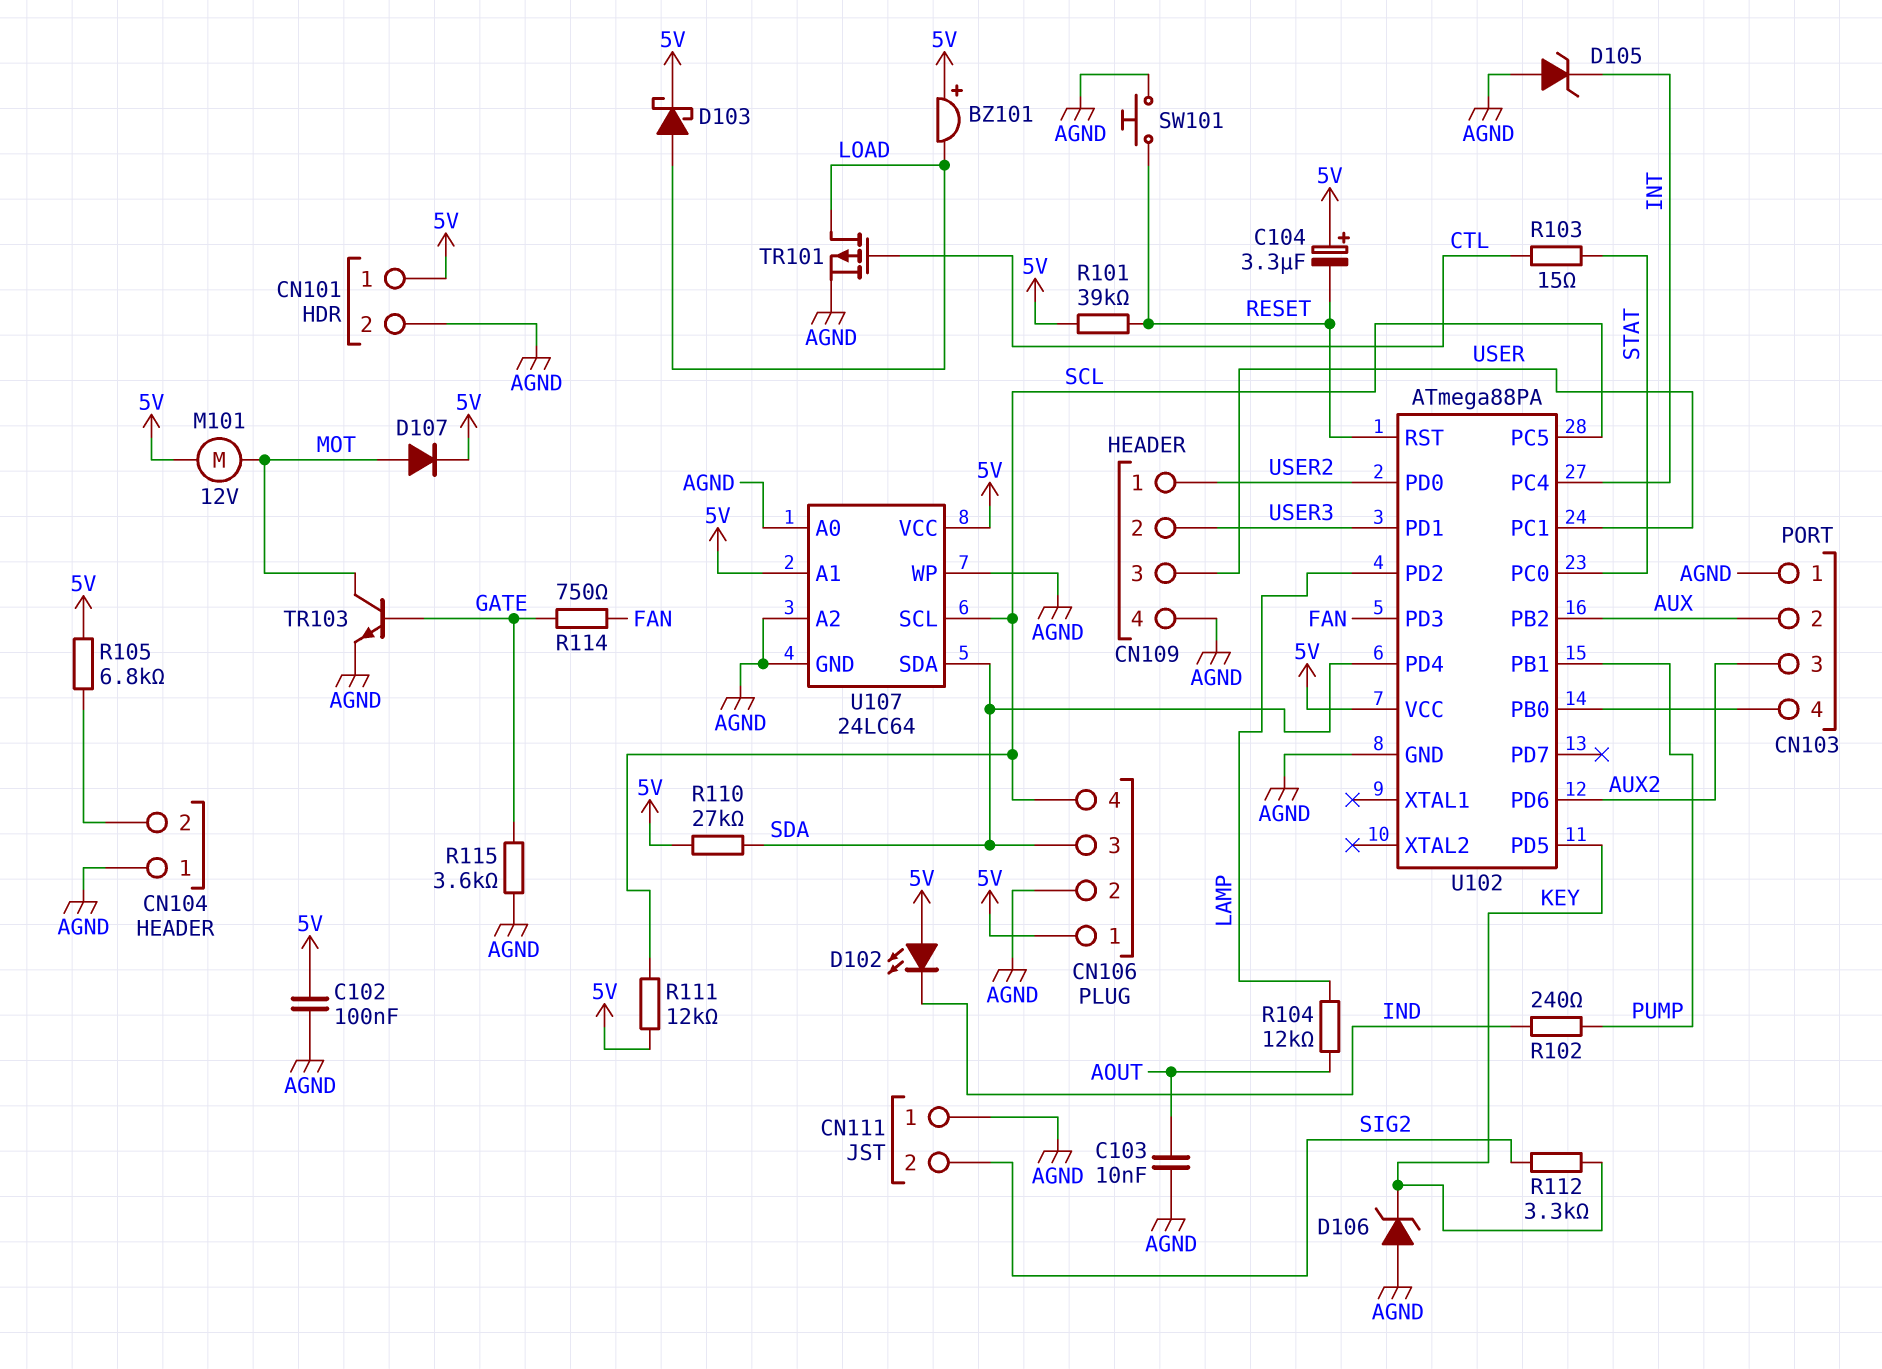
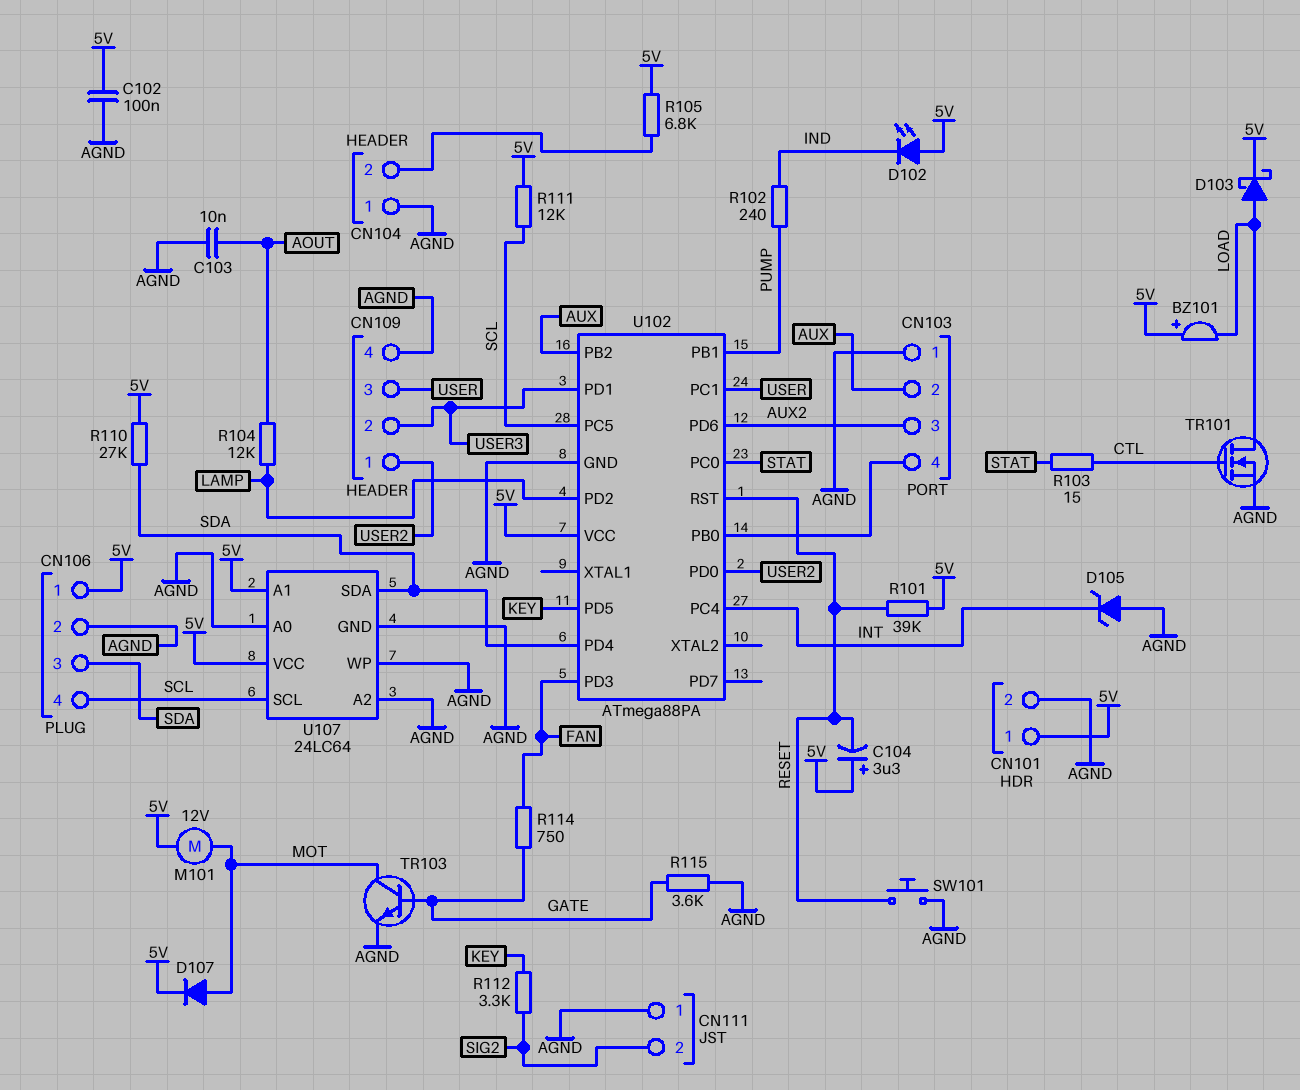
D106: zener (A AGND, K KEY) -> none
TR101: PMOS (G CTL, D LOAD, S AGND) -> NMOS (G CTL, D LOAD, S AGND)

